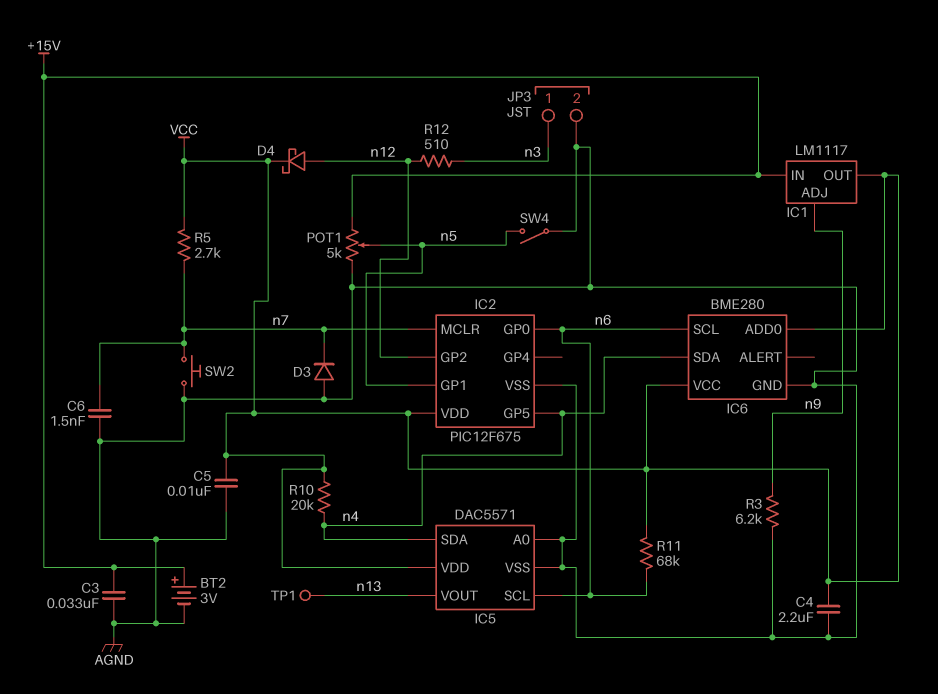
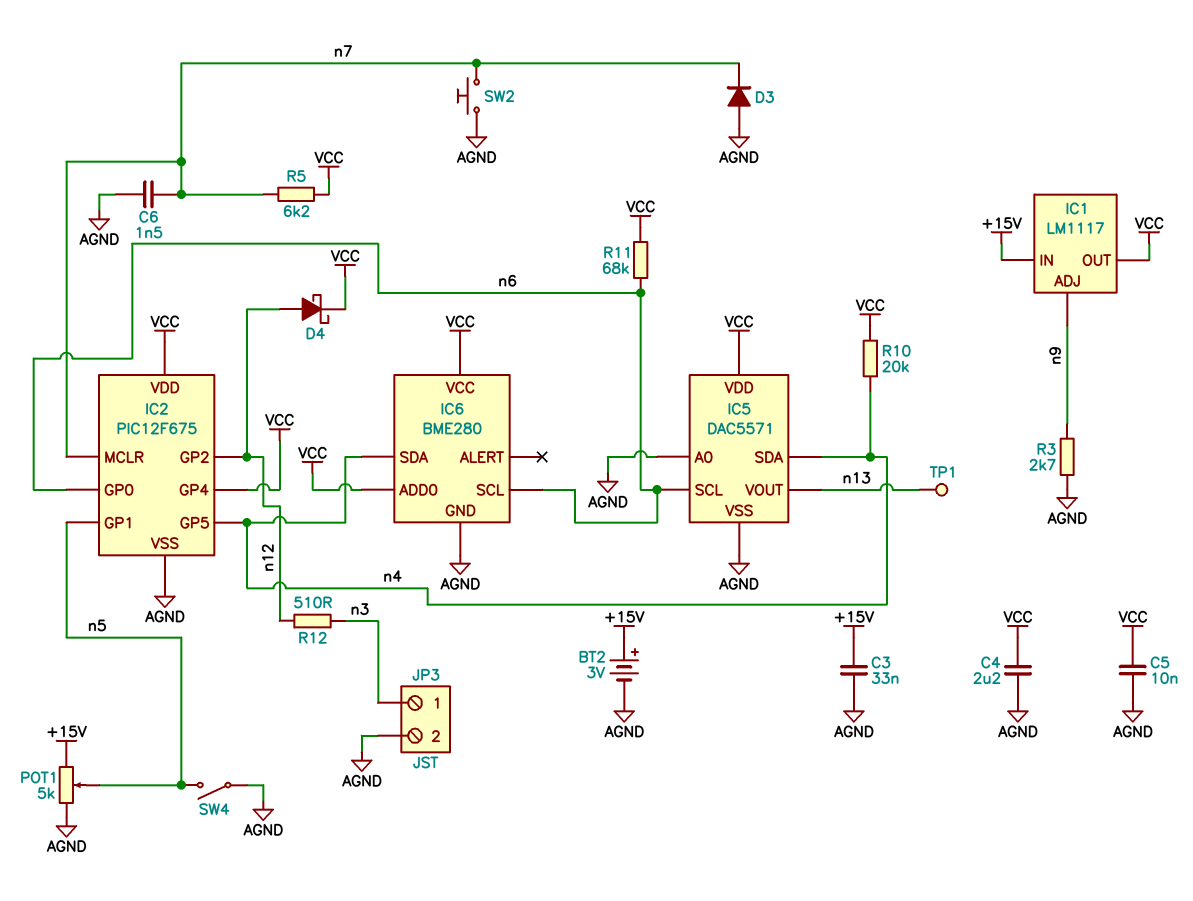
IC2 pin GP4: none -> VCC
R3: 6.2k (AGND, n9) -> 2.7k (AGND, n9)
R5: 2.7k (VCC, n7) -> 6.2k (VCC, n7)

